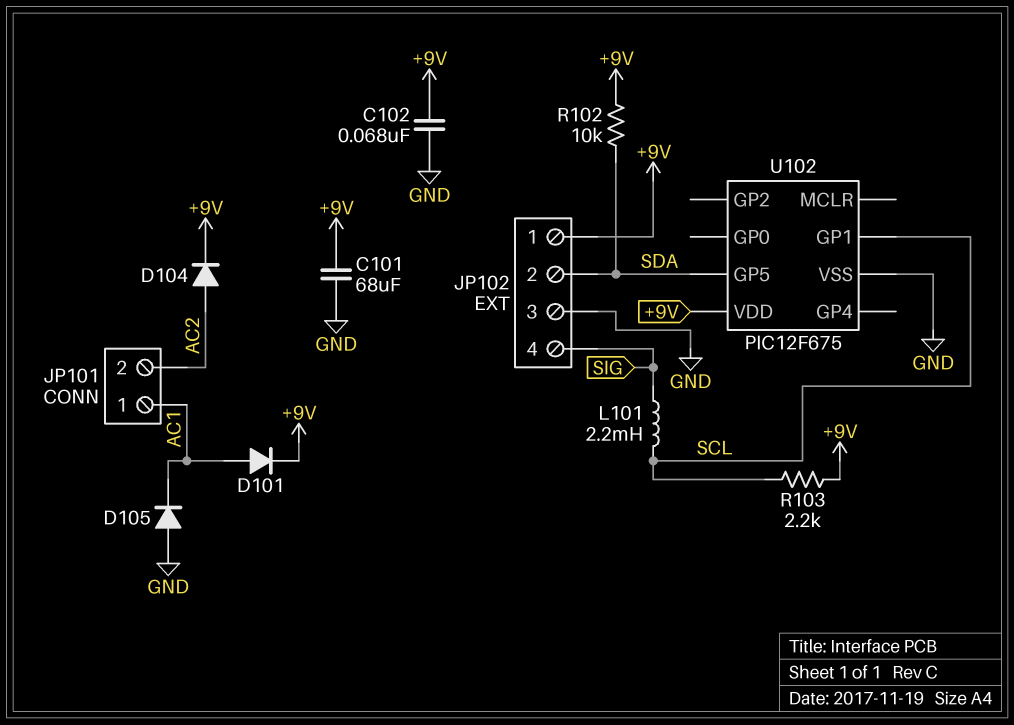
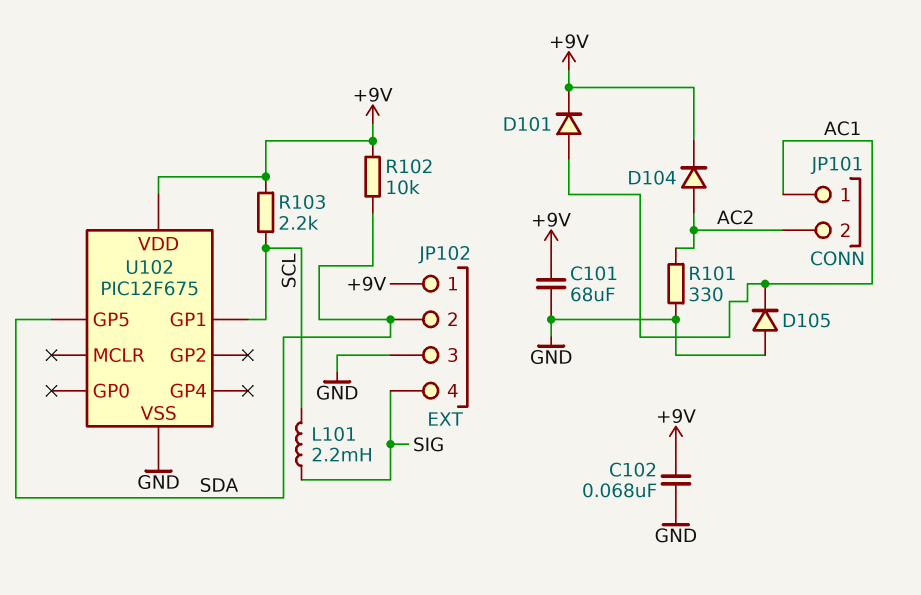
R101: none -> 330 (AC2, GND)

